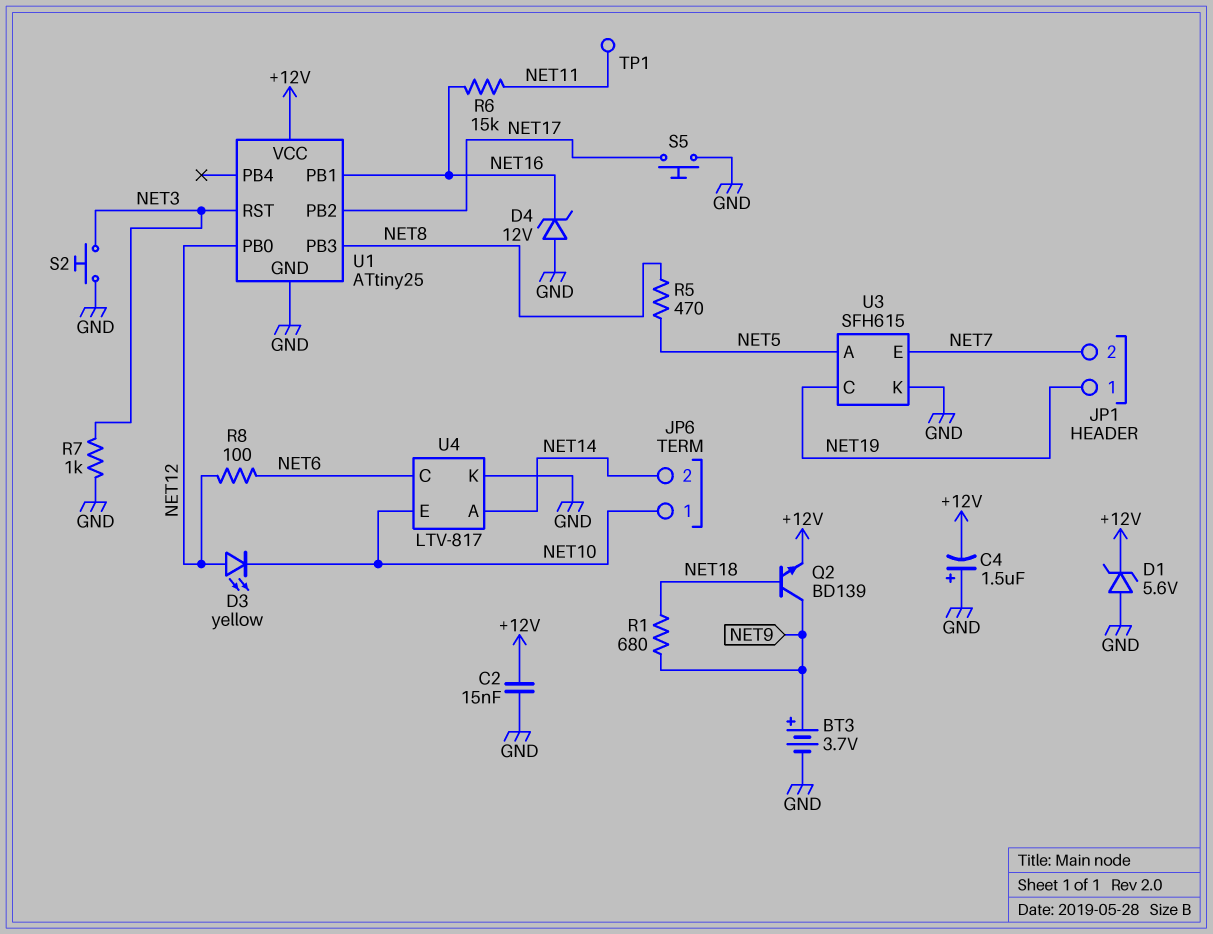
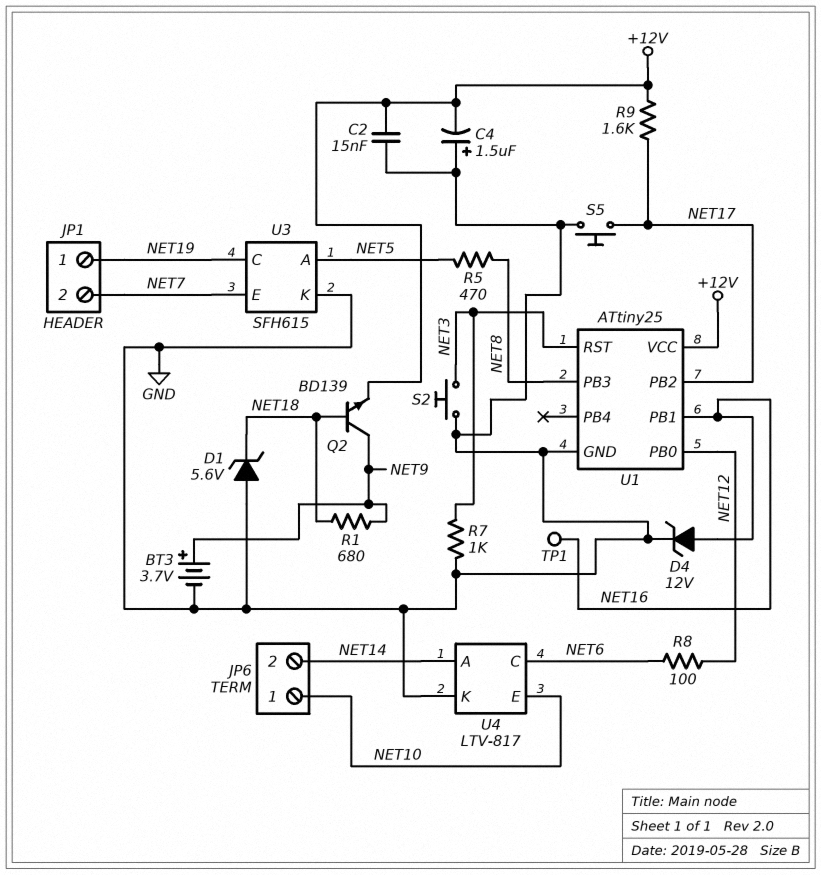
D1: zener 5.6V (A GND, K +12V) -> zener 5.6V (A GND, K NET18)
D3: LED yellow (A NET12, K NET10) -> none
D4: zener 12V (A GND, K NET16) -> zener 12V (A NET16, K GND)
R6: 15k (NET11, NET16) -> none
R9: none -> 1.6k (+12V, NET17)
TP1: test point (NET11) -> test point (NET16)

